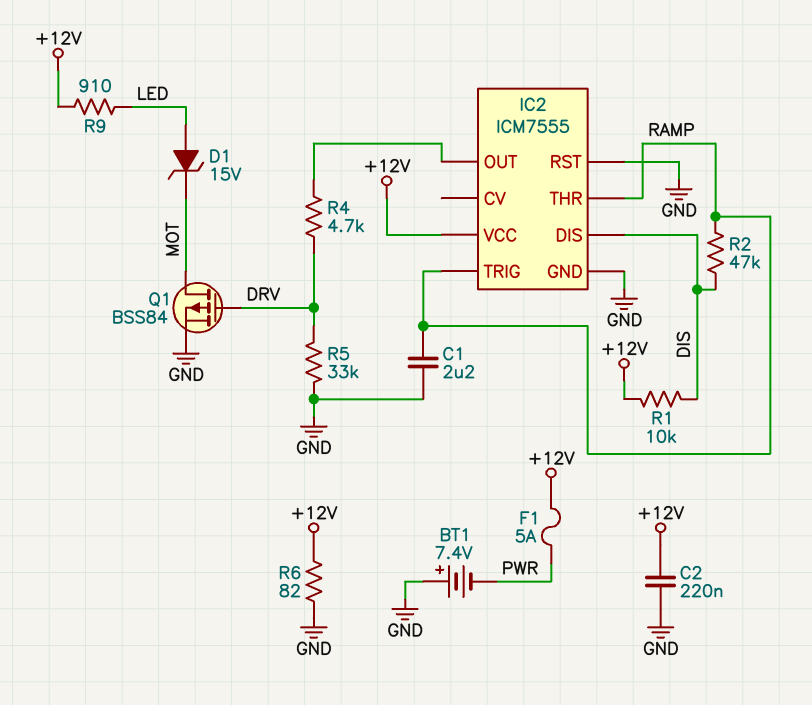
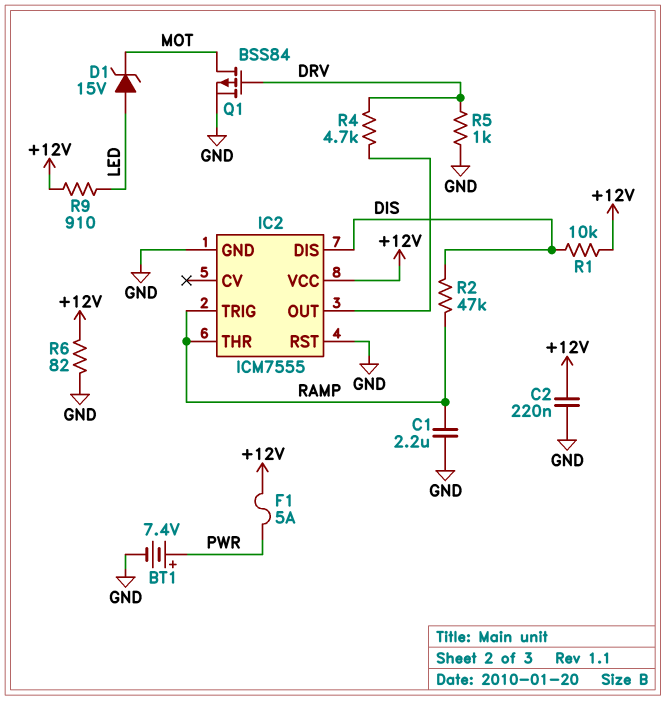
BT1: 7.4V (plus GND, minus PWR) -> 7.4V (plus PWR, minus GND)
R5: 33k (DRV, GND) -> 1k (DRV, GND)

